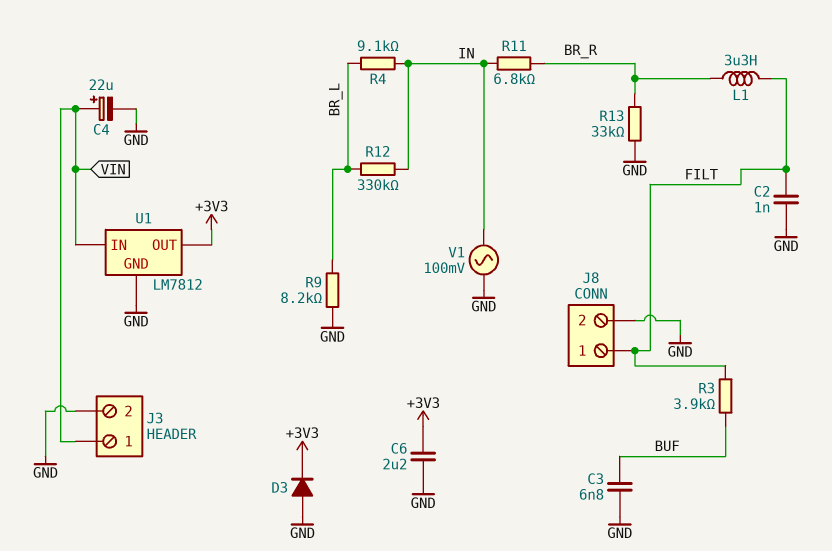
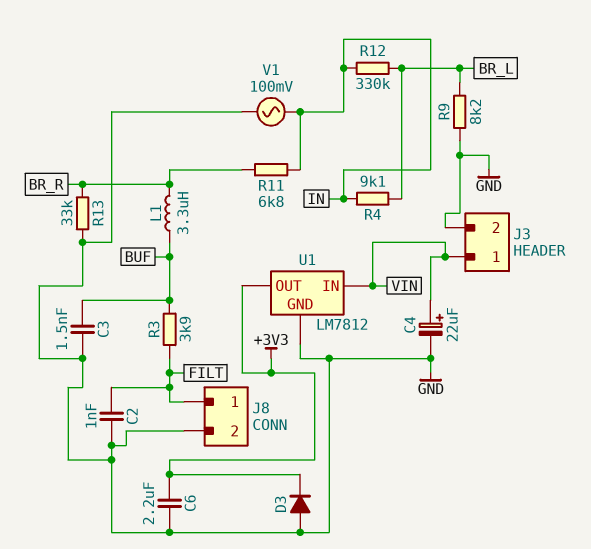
C3: 6.8nF (BUF, GND) -> 1.5nF (BUF, GND)
L1: 3.3uH (BR_R, FILT) -> 3.3uH (BR_R, BUF)

